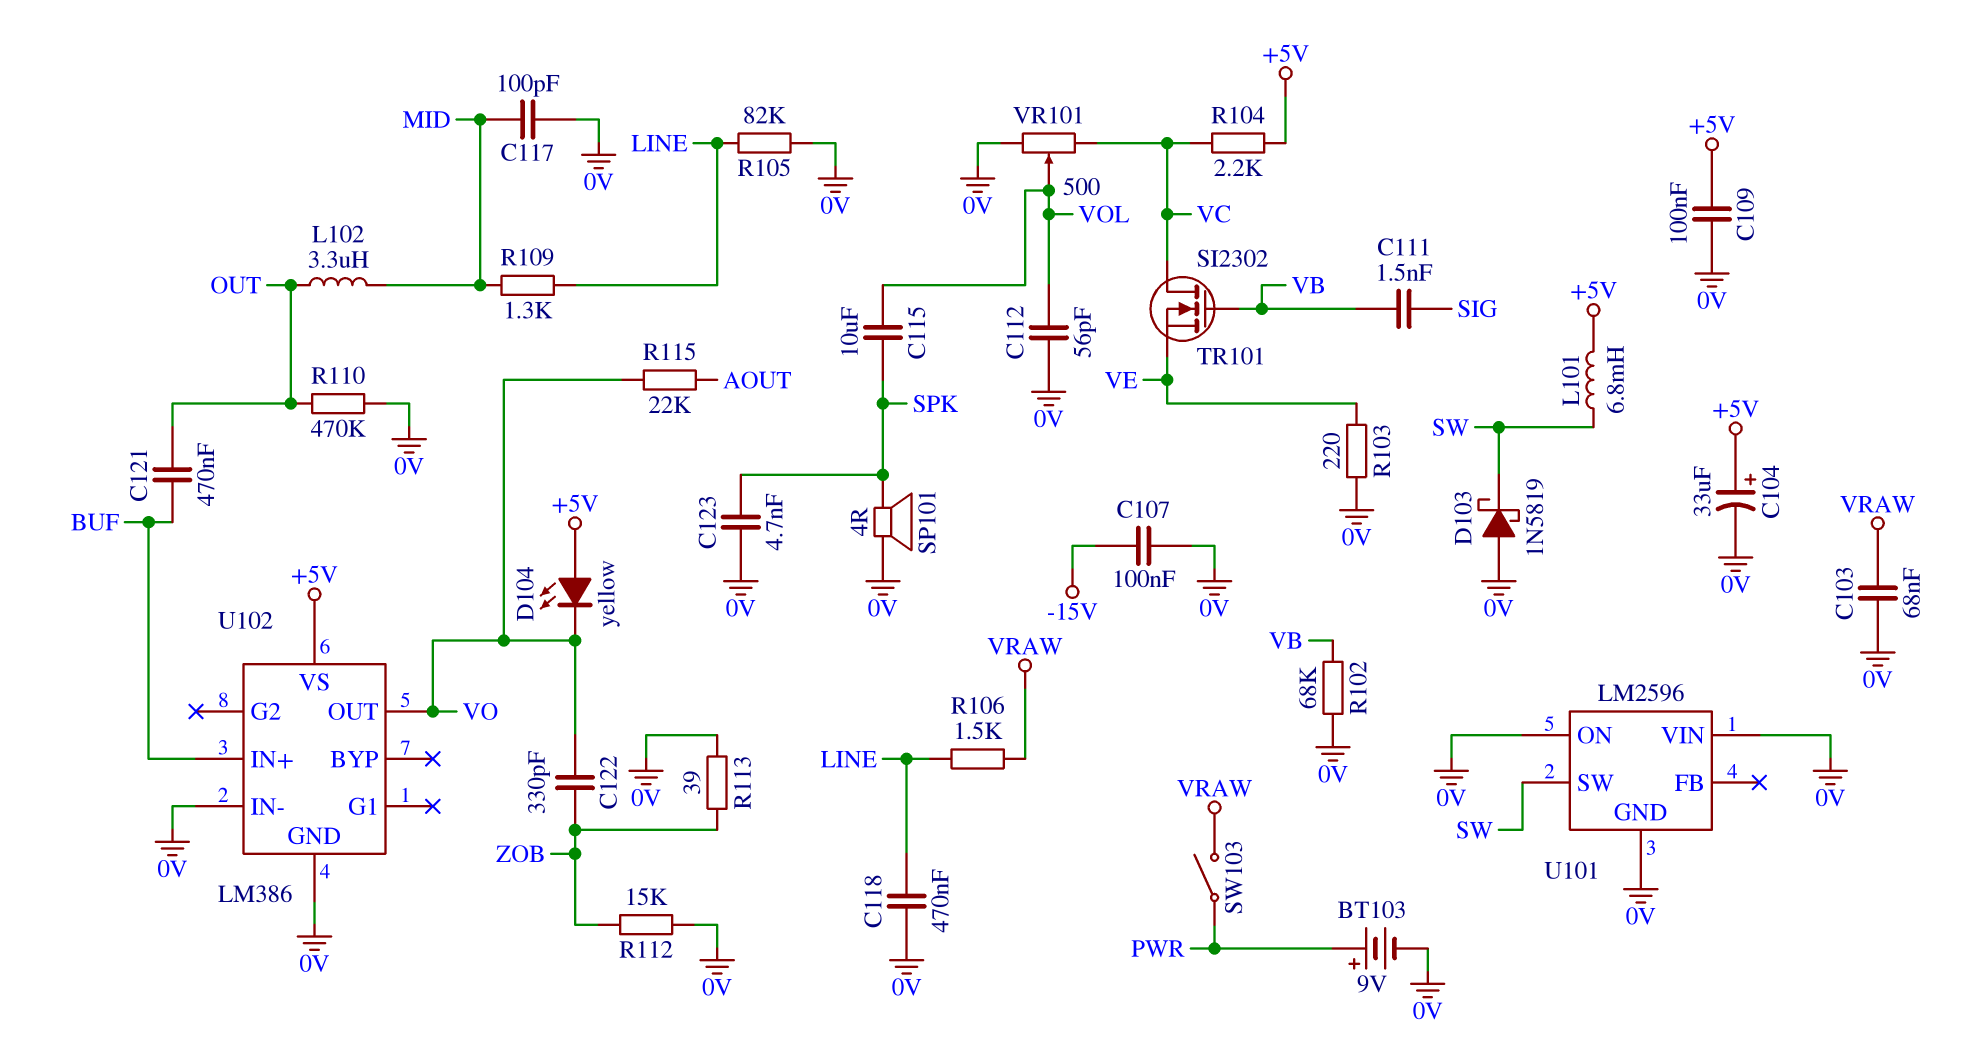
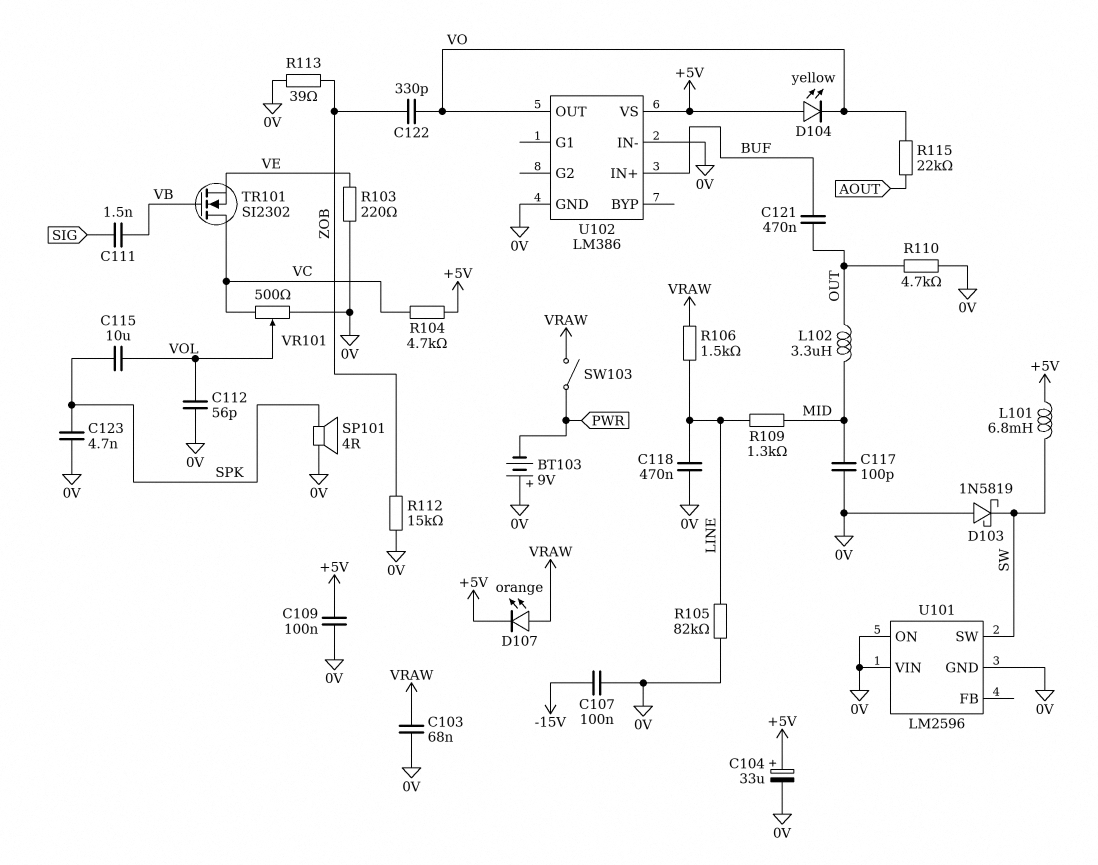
BT103: 9V (plus PWR, minus 0V) -> 9V (plus 0V, minus PWR)
D107: none -> LED orange (A VRAW, K +5V)
R102: 68k (0V, VB) -> none
R104: 2.2k (+5V, VC) -> 4.7k (+5V, VC)
R110: 470k (0V, OUT) -> 4.7k (0V, OUT)

